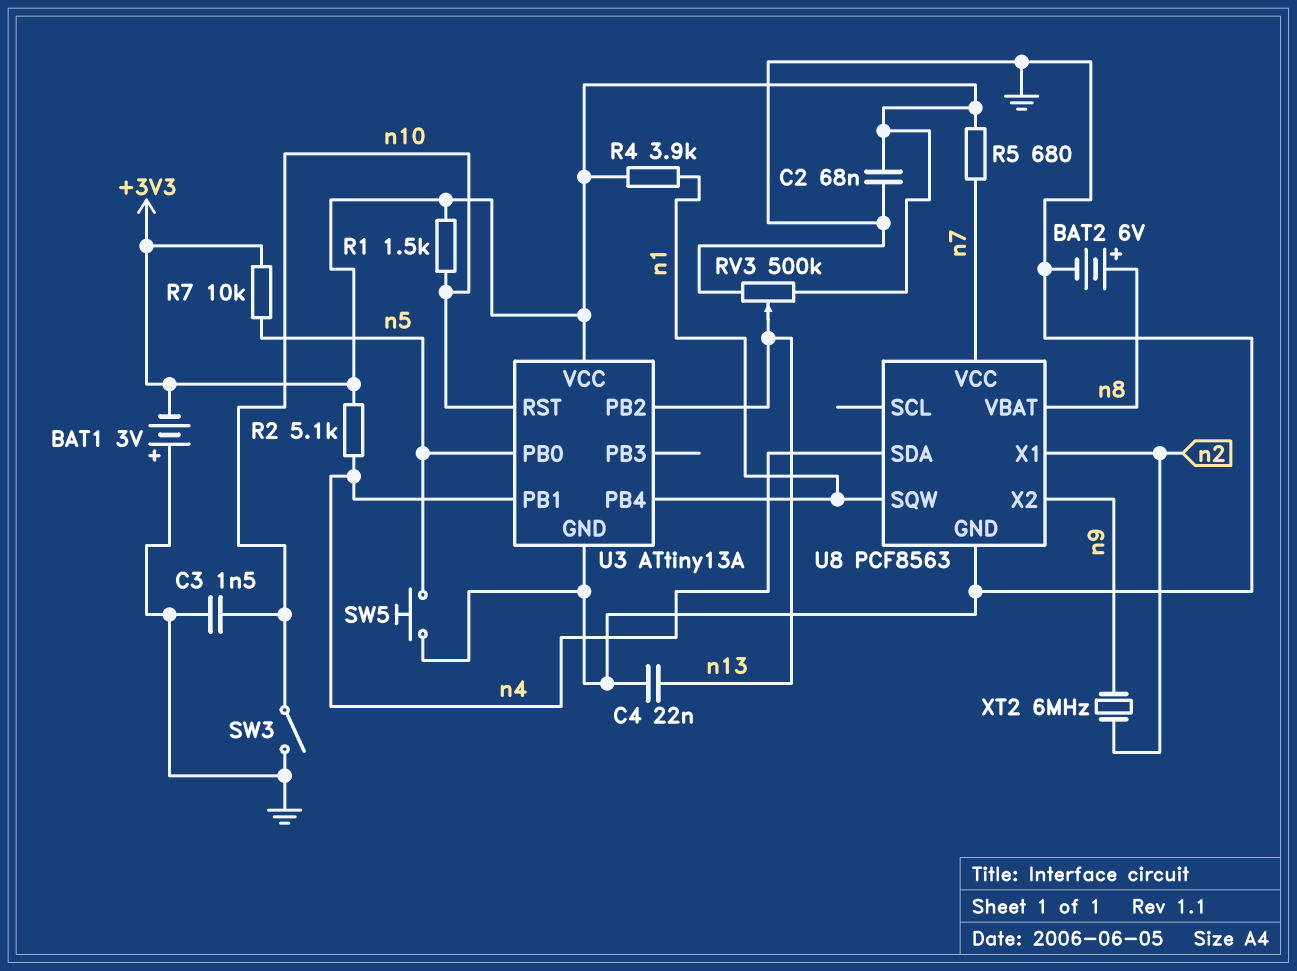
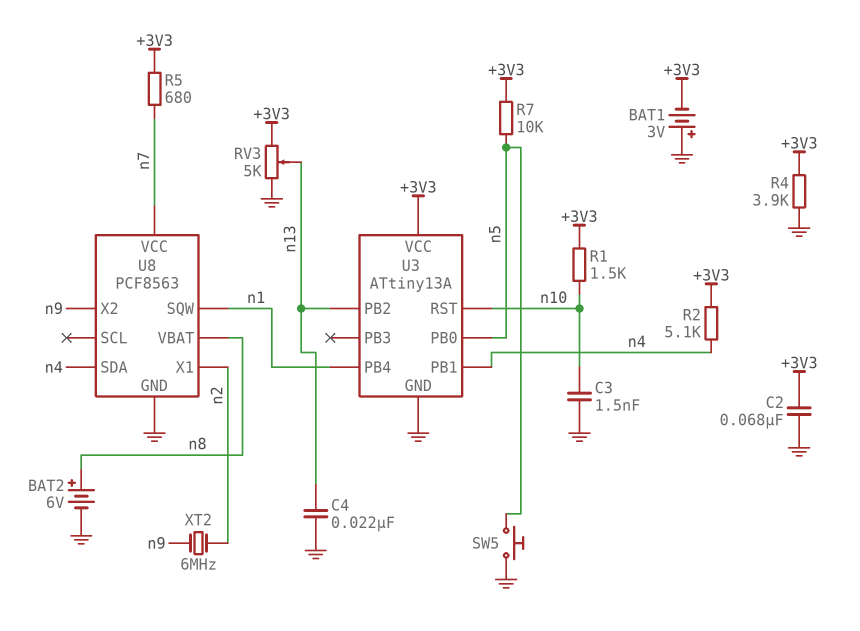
R4: 3.9k (+3V3, n1) -> 3.9k (+3V3, GND)
RV3: 500k (+3V3, GND, wiper n13) -> 5k (+3V3, GND, wiper n13)
SW3: switch (GND, n10) -> none

